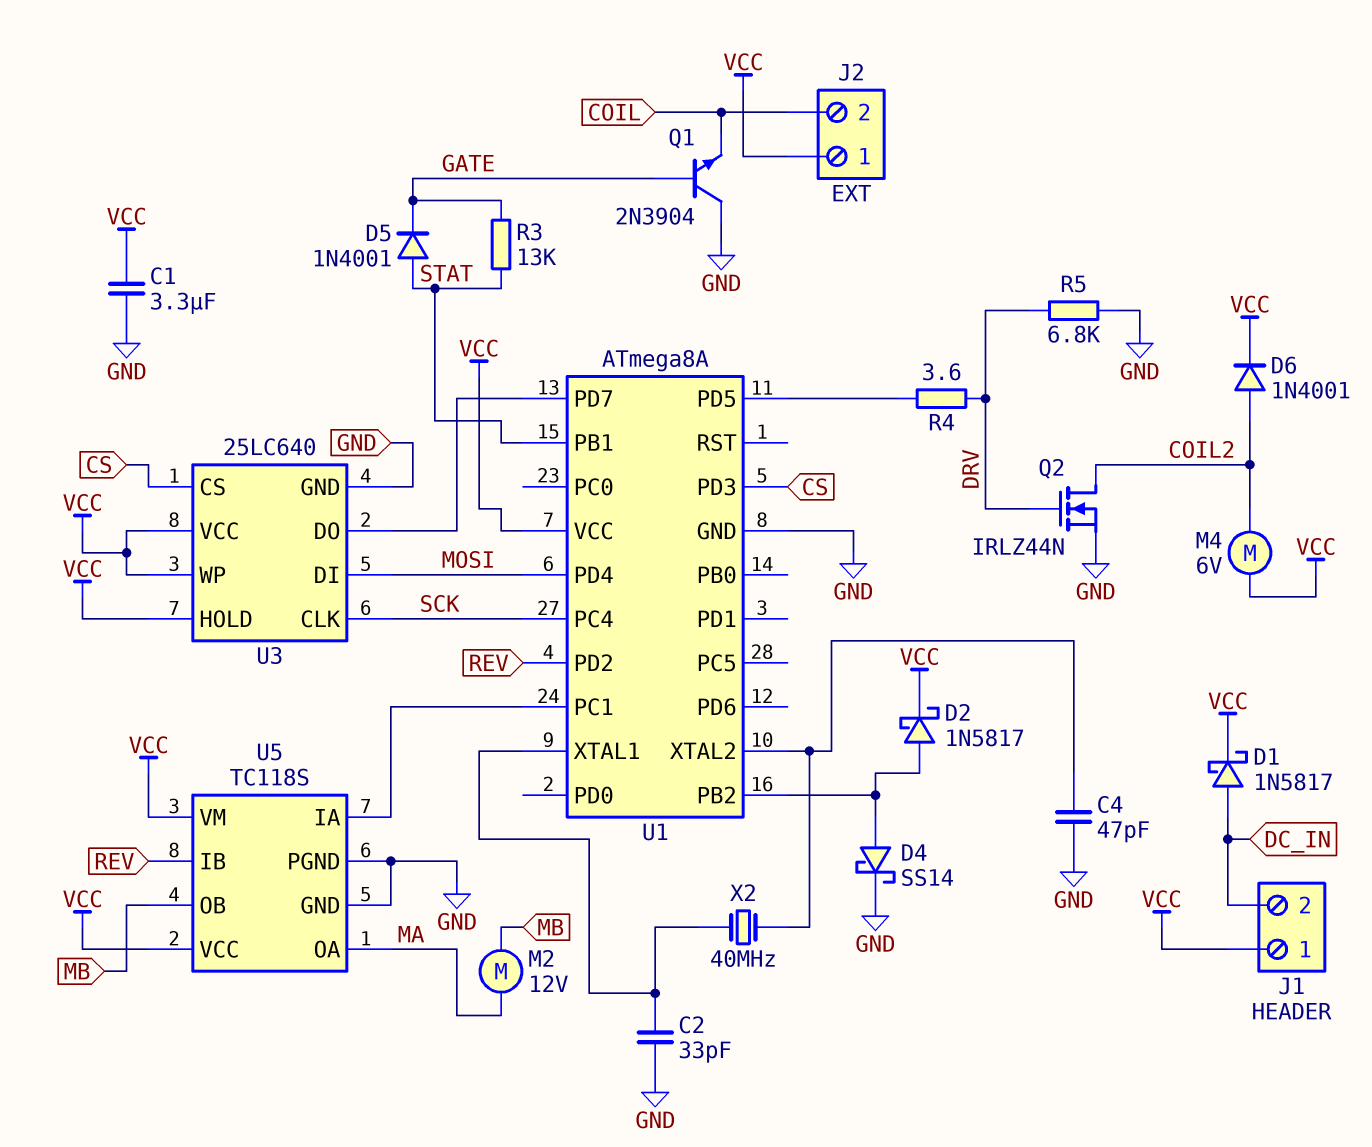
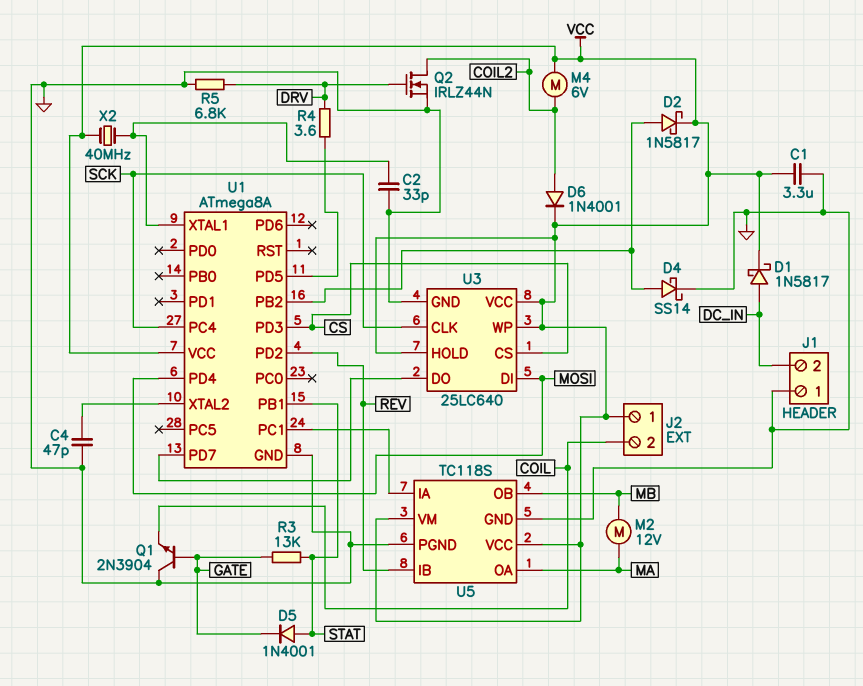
J1 pin 1: VCC -> GND
X2: 40MHz (U1/XTAL1, U1/XTAL2) -> 40MHz (U1/XTAL1, VCC)

